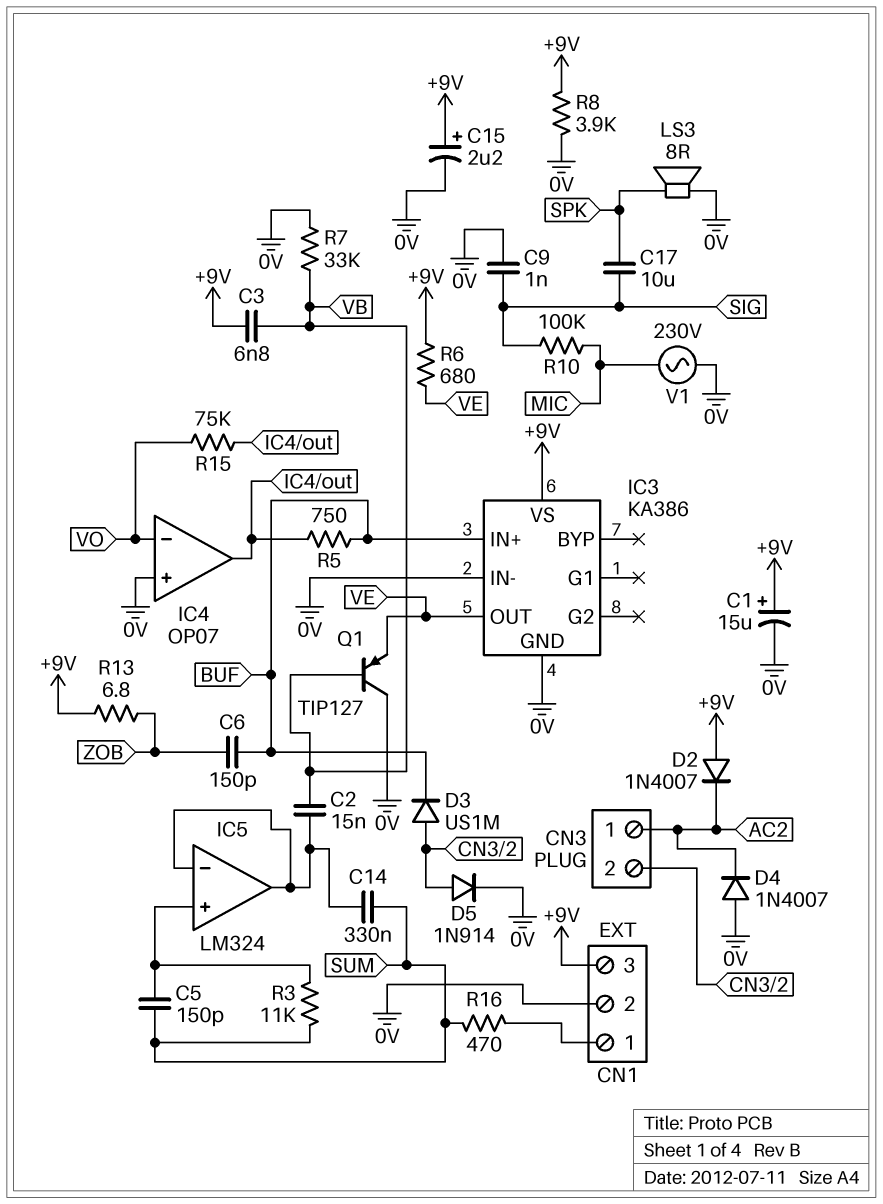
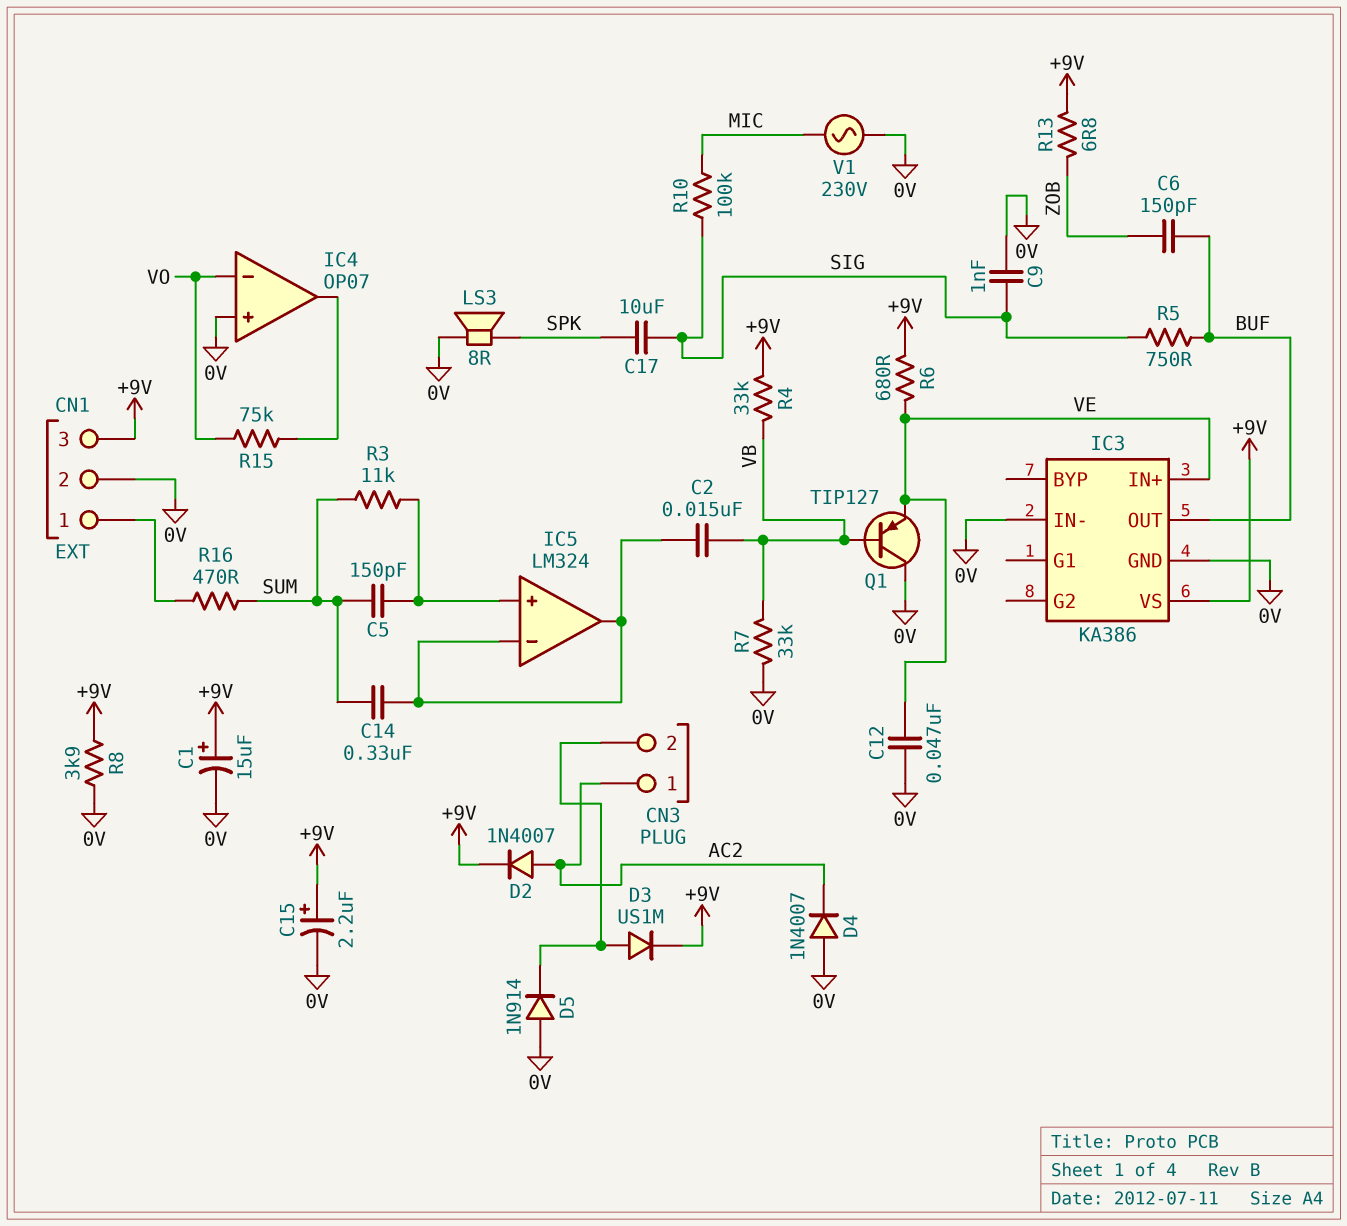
C3: 6.8nF (+9V, VB) -> none
C12: none -> 47nF (0V, VE)
D2: diode 1N4007 (A +9V, K AC2) -> diode 1N4007 (A AC2, K +9V)
D3: diode US1M (A CN3/2, K BUF) -> diode US1M (A CN3/2, K +9V)
D5: diode 1N914 (A CN3/2, K 0V) -> diode 1N914 (A 0V, K CN3/2)
IC3 pin IN+: BUF -> VE
IC3 pin OUT: VE -> BUF
R4: none -> 33k (+9V, VB)
R5: 750 (BUF, IC4/out) -> 750 (BUF, SIG)

